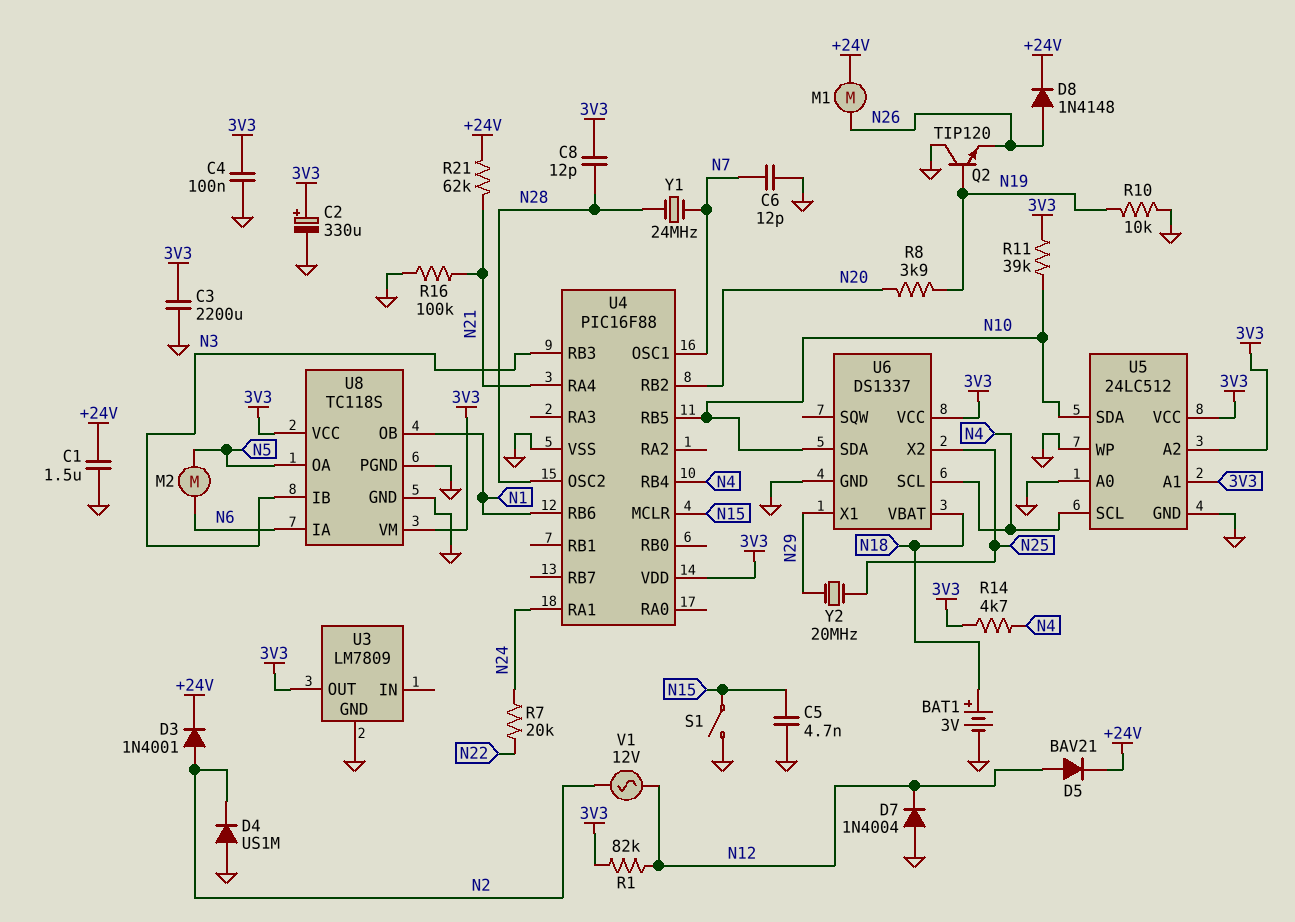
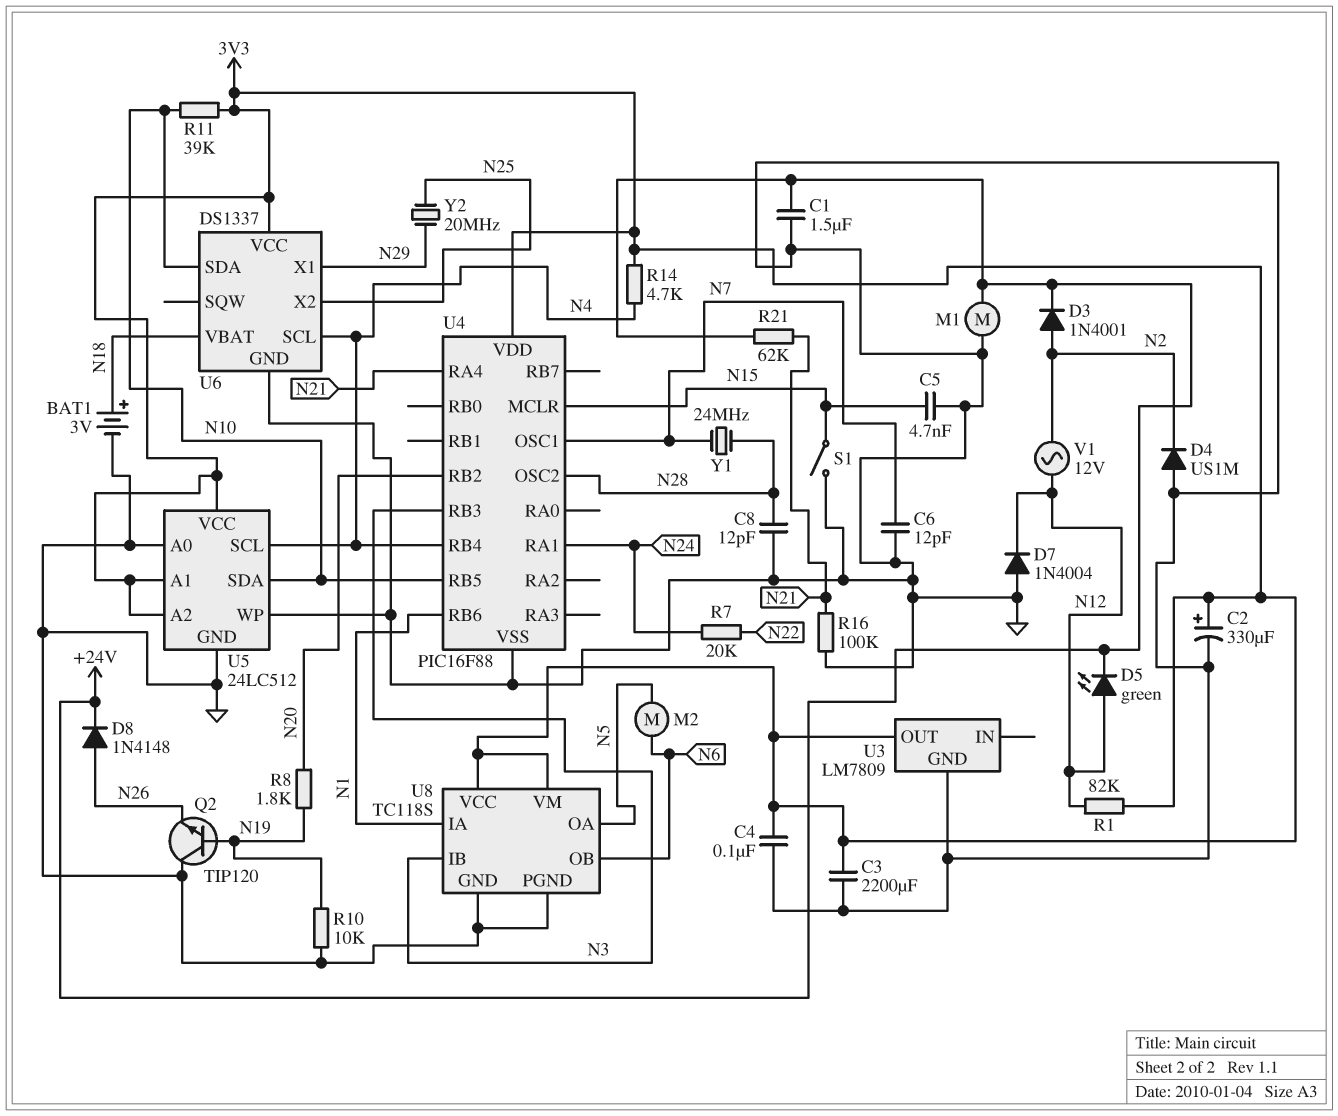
C8: 12pF (3V3, N28) -> 12pF (GND, N28)
D5: diode BAV21 (A N12, K +24V) -> LED green (A N12, K +24V)
M1: motor (+24V, N26) -> motor (+24V, GND)
R8: 3.9k (N19, N20) -> 1.8k (N19, N20)
U8 pin IA: N6 -> N1
U8 pin OB: N1 -> N6

